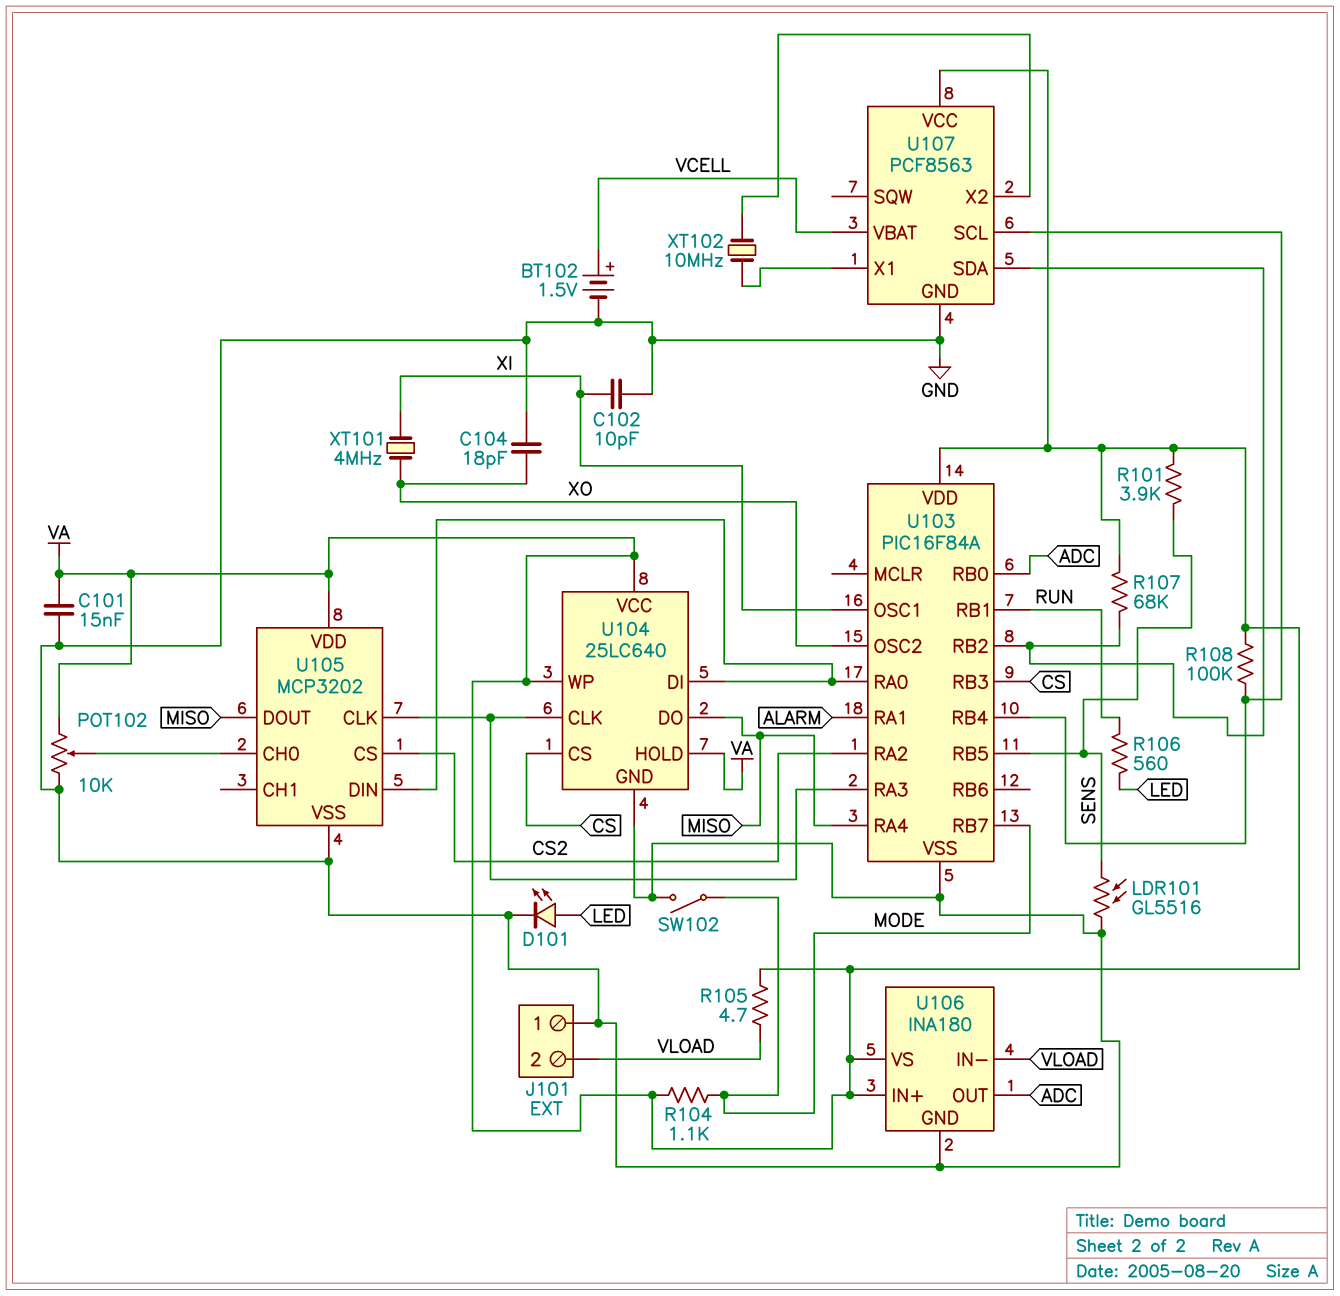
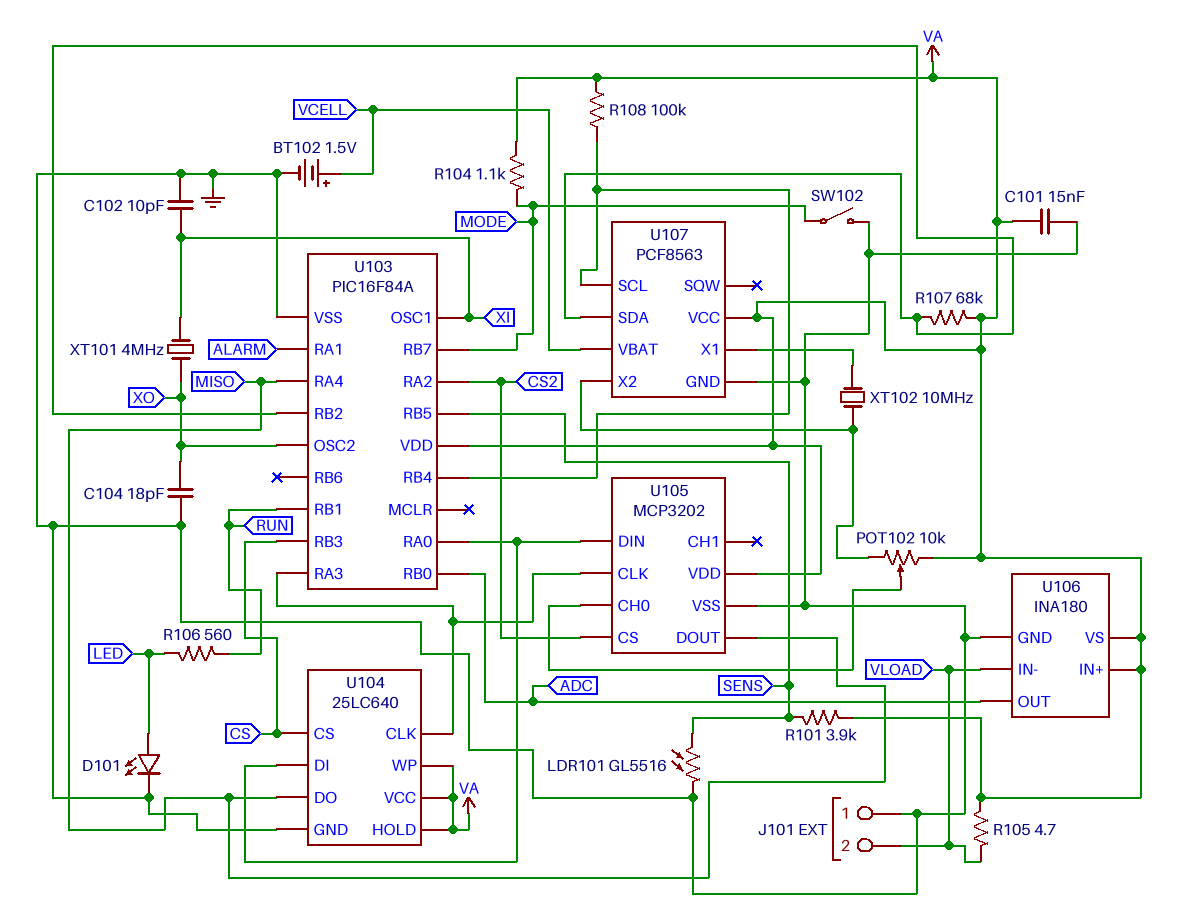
POT102: 10k (GND, VA, wiper U105/CH0) -> 10k (U107/X2, VA, wiper U105/CH0)

